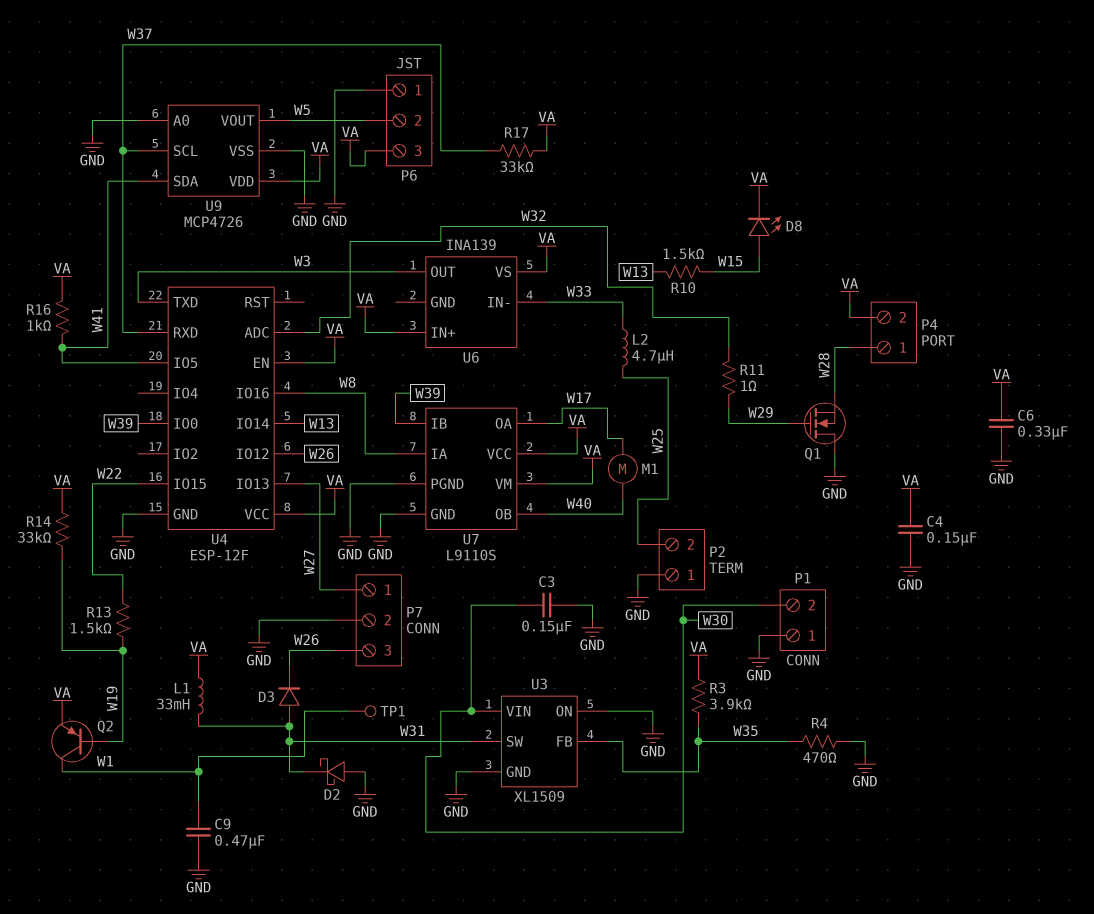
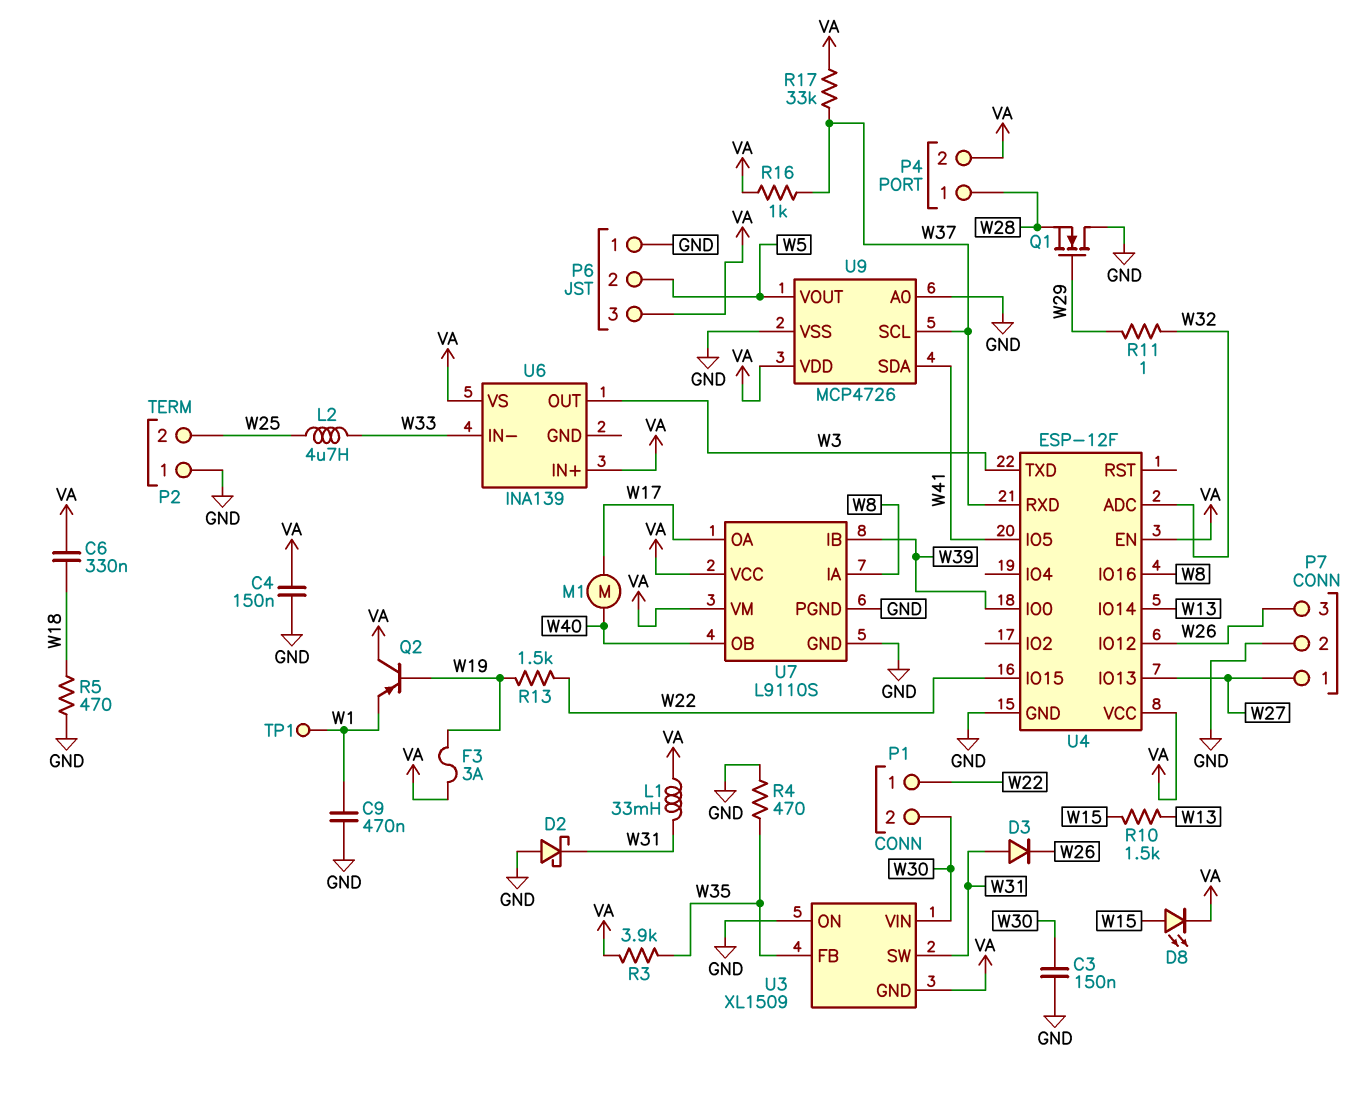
C6: 330nF (GND, VA) -> 330nF (VA, W18)
F3: none -> 3A (VA, W19)
P1 pin 1: GND -> W22
Q2: PNP (B W19, C W1, E VA) -> PNP (B W19, C VA, E W1)
R5: none -> 470 (GND, W18)
R14: 33k (VA, W19) -> none
R16: 1k (VA, W41) -> 1k (VA, W37)
U3 pin GND: GND -> VA

